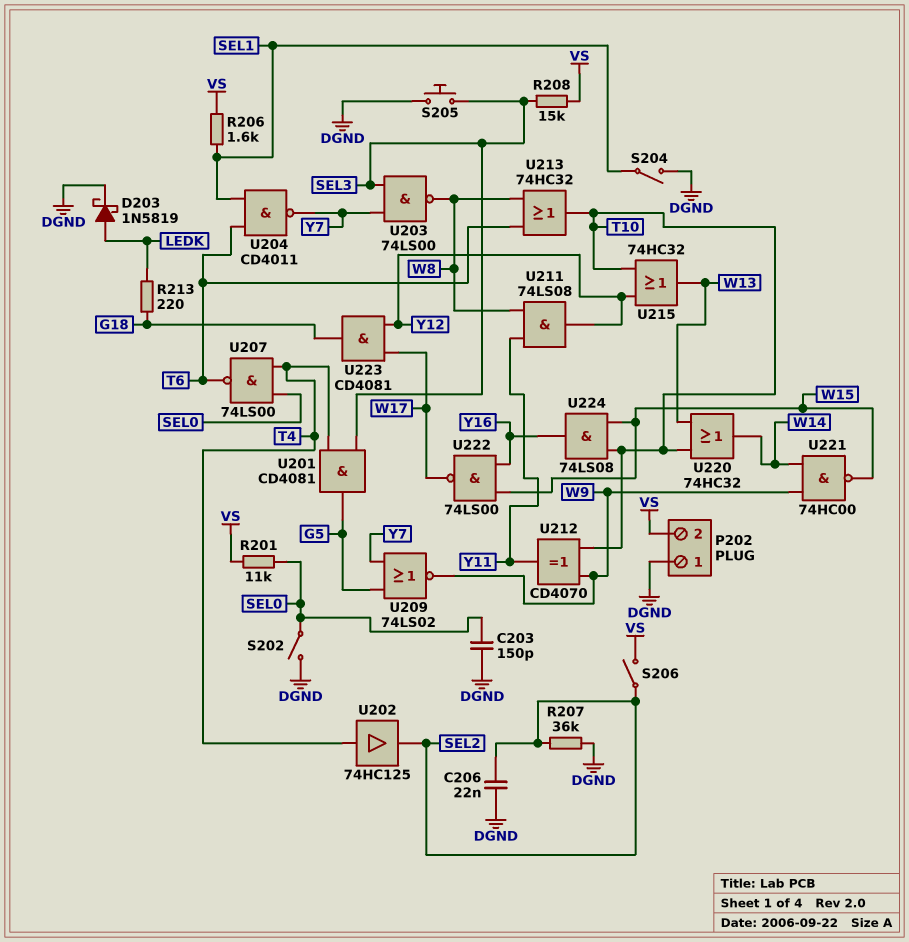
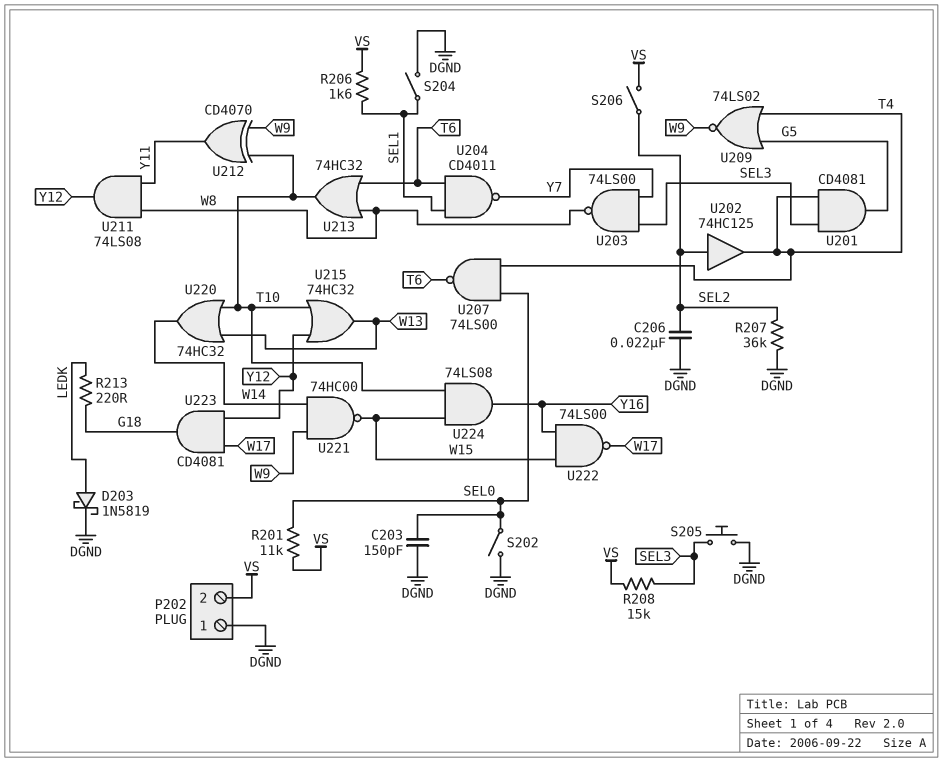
U202: buffer 74HC125 (in T4, out SEL2) -> buffer 74HC125 (in SEL2, out T4)
U209: NOR 74LS02 (in G5, in Y7, out W9) -> NOR 74LS02 (in G5, in T4, out W9)

